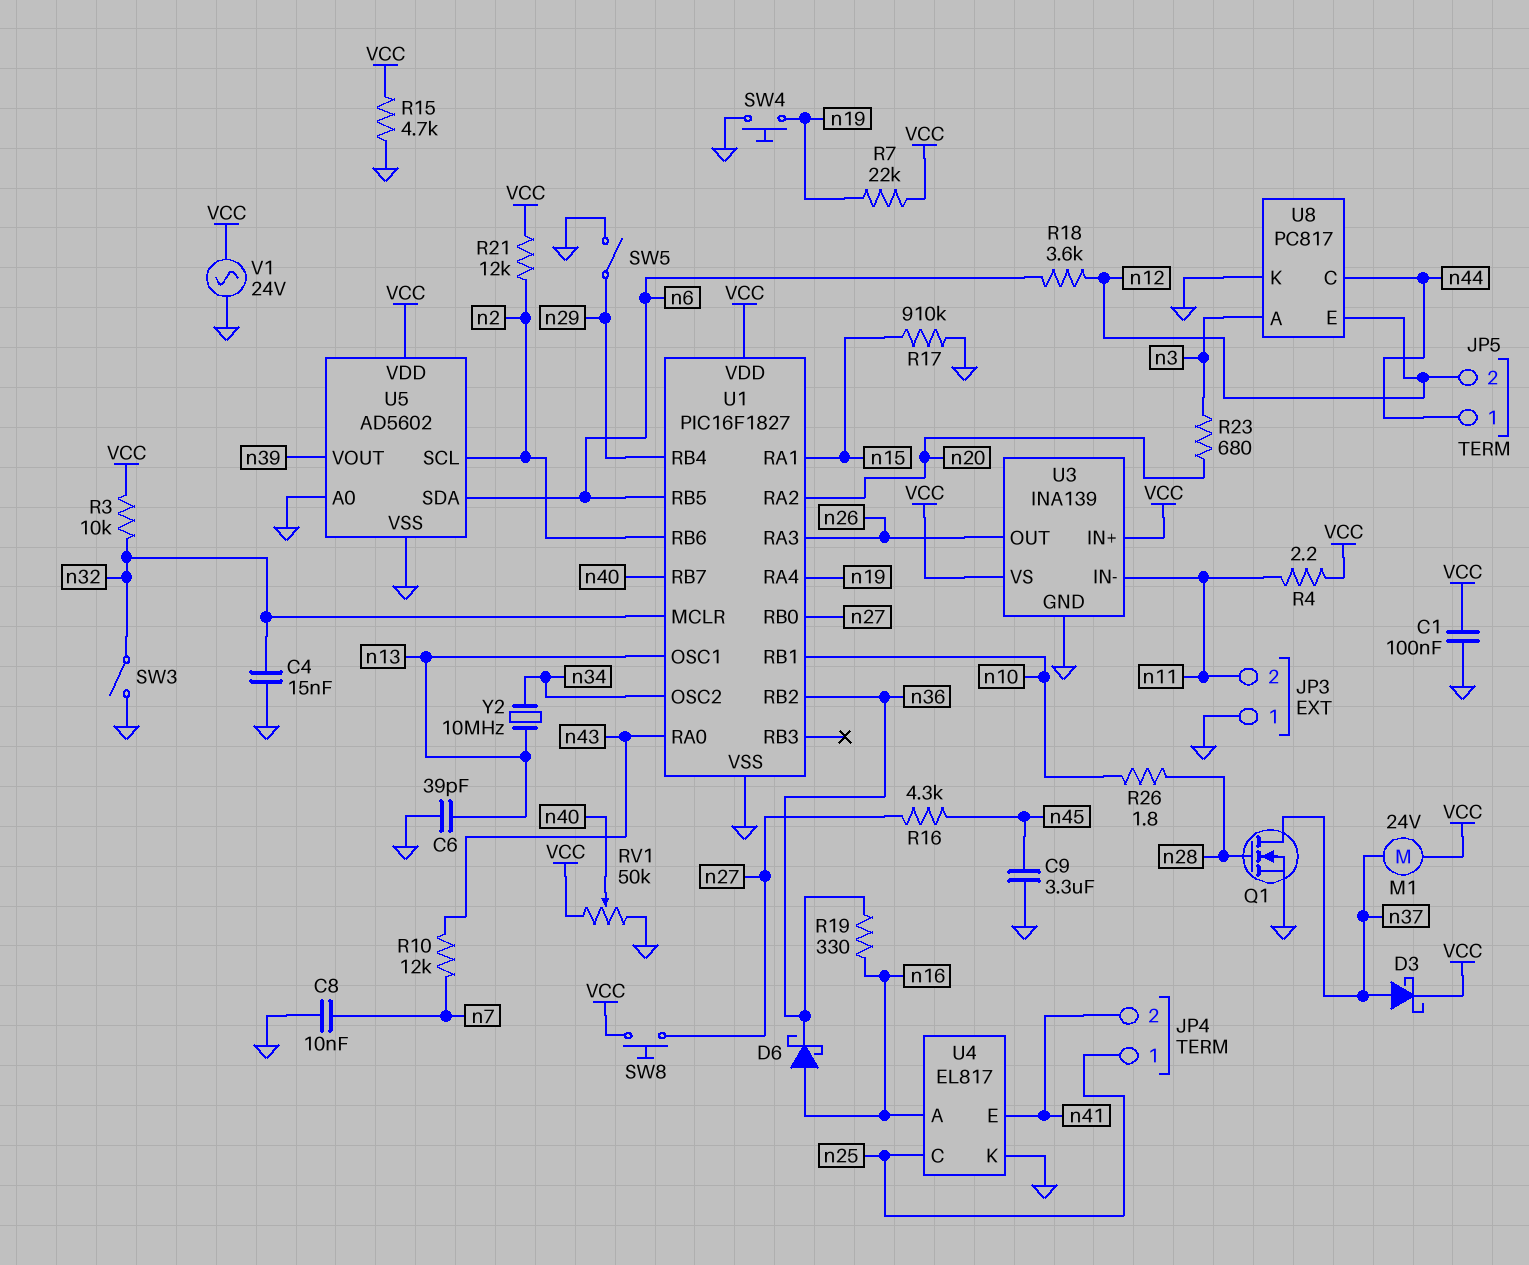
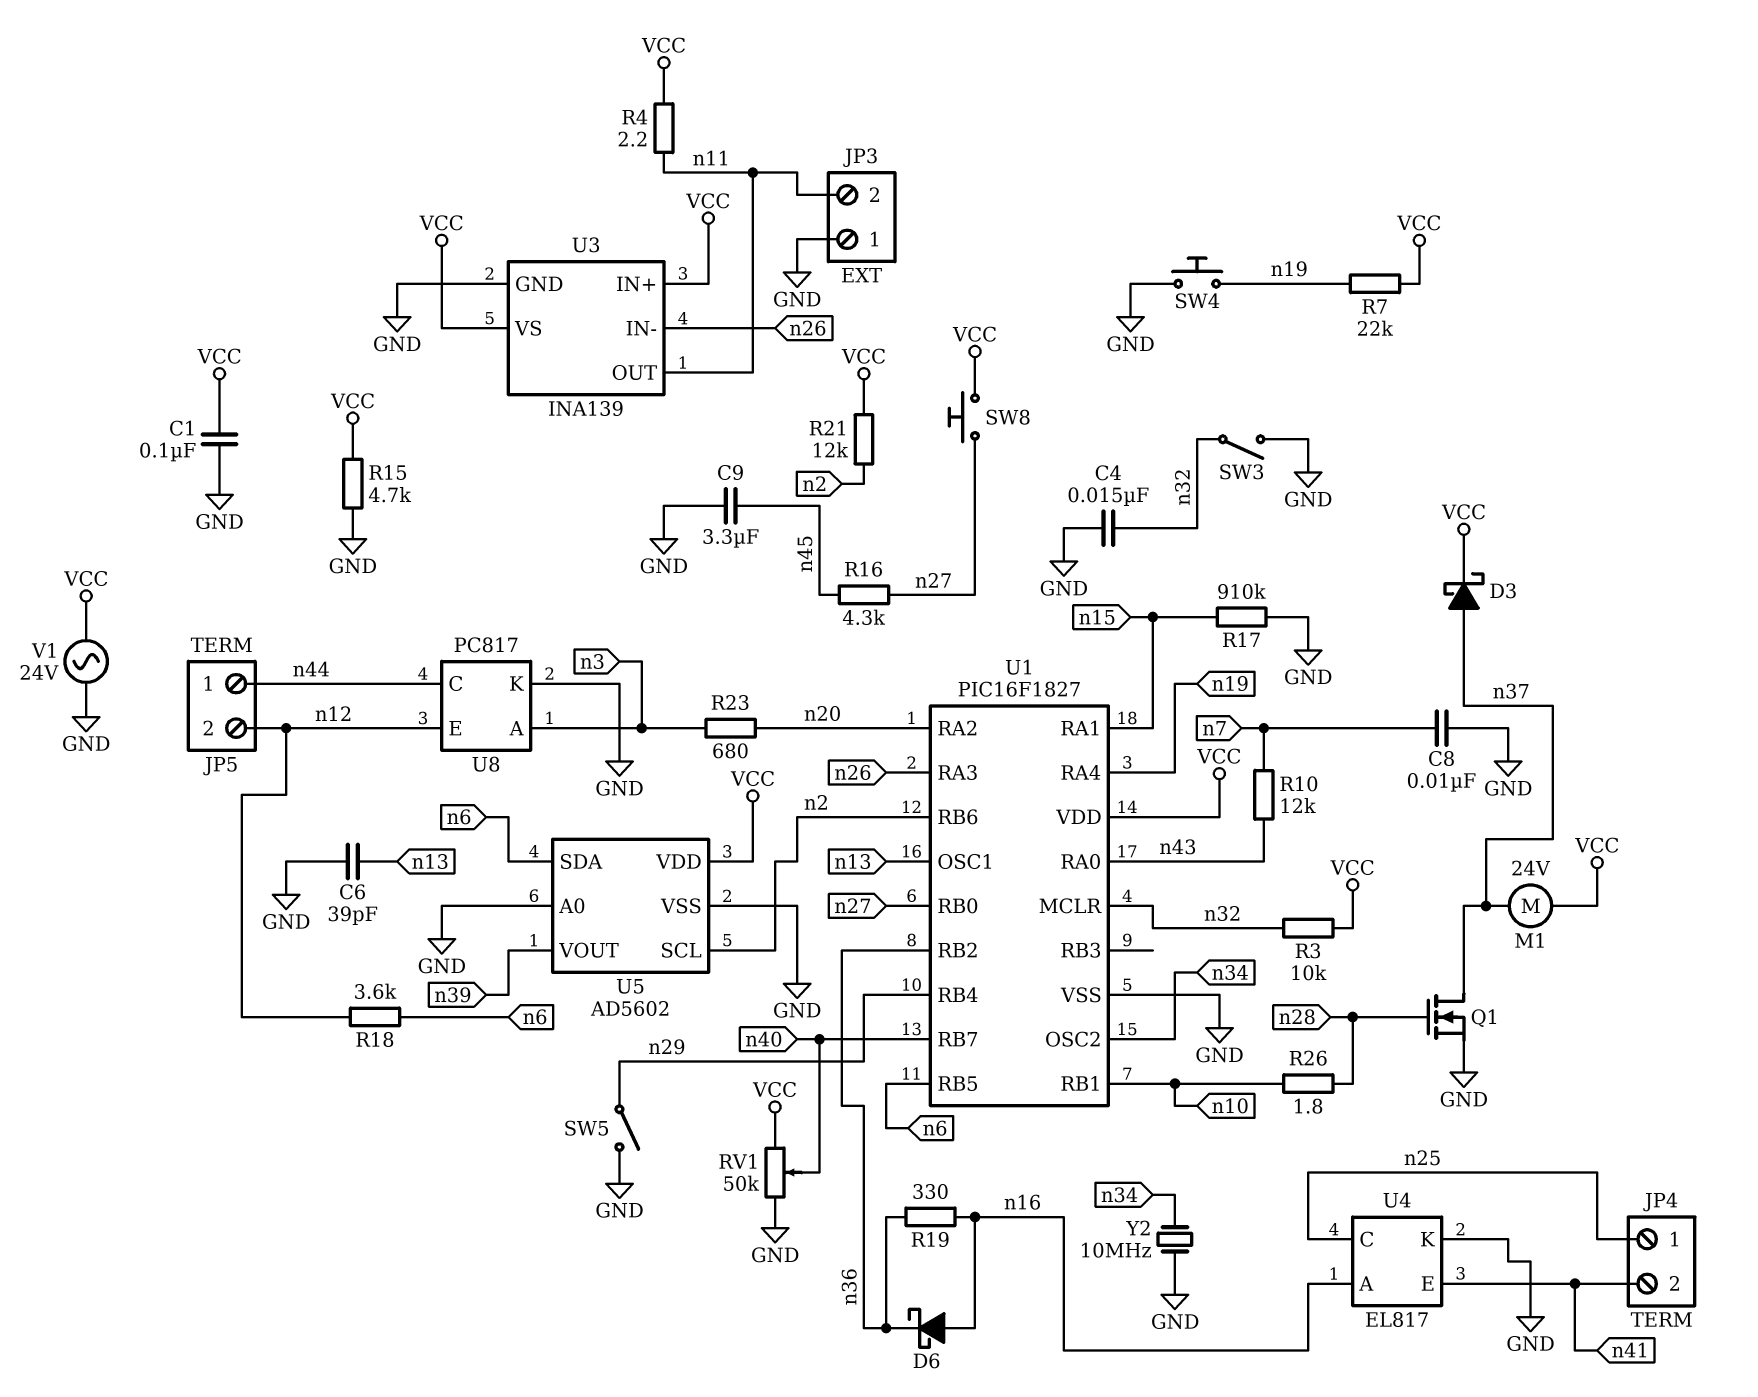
U3 pin IN-: n11 -> n26
U3 pin OUT: n26 -> n11
Y2: 10MHz (n13, n34) -> 10MHz (GND, n34)

